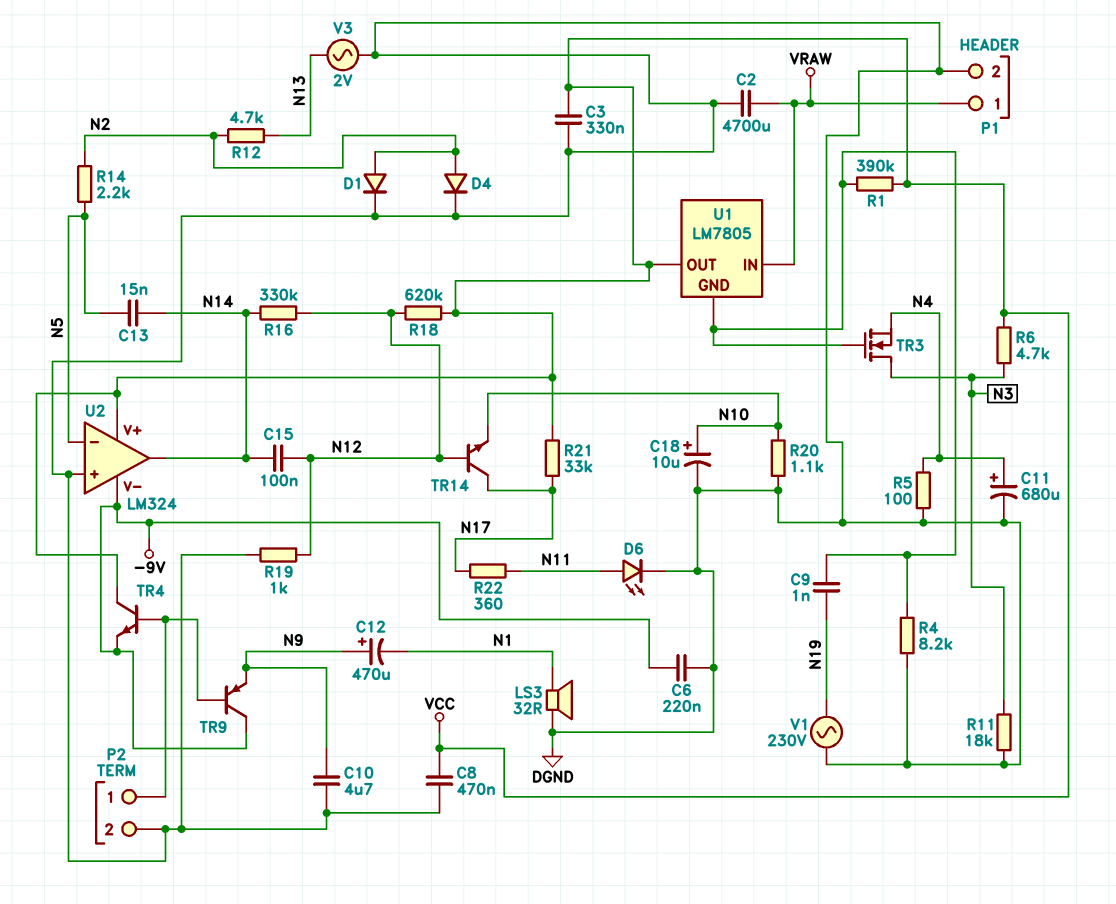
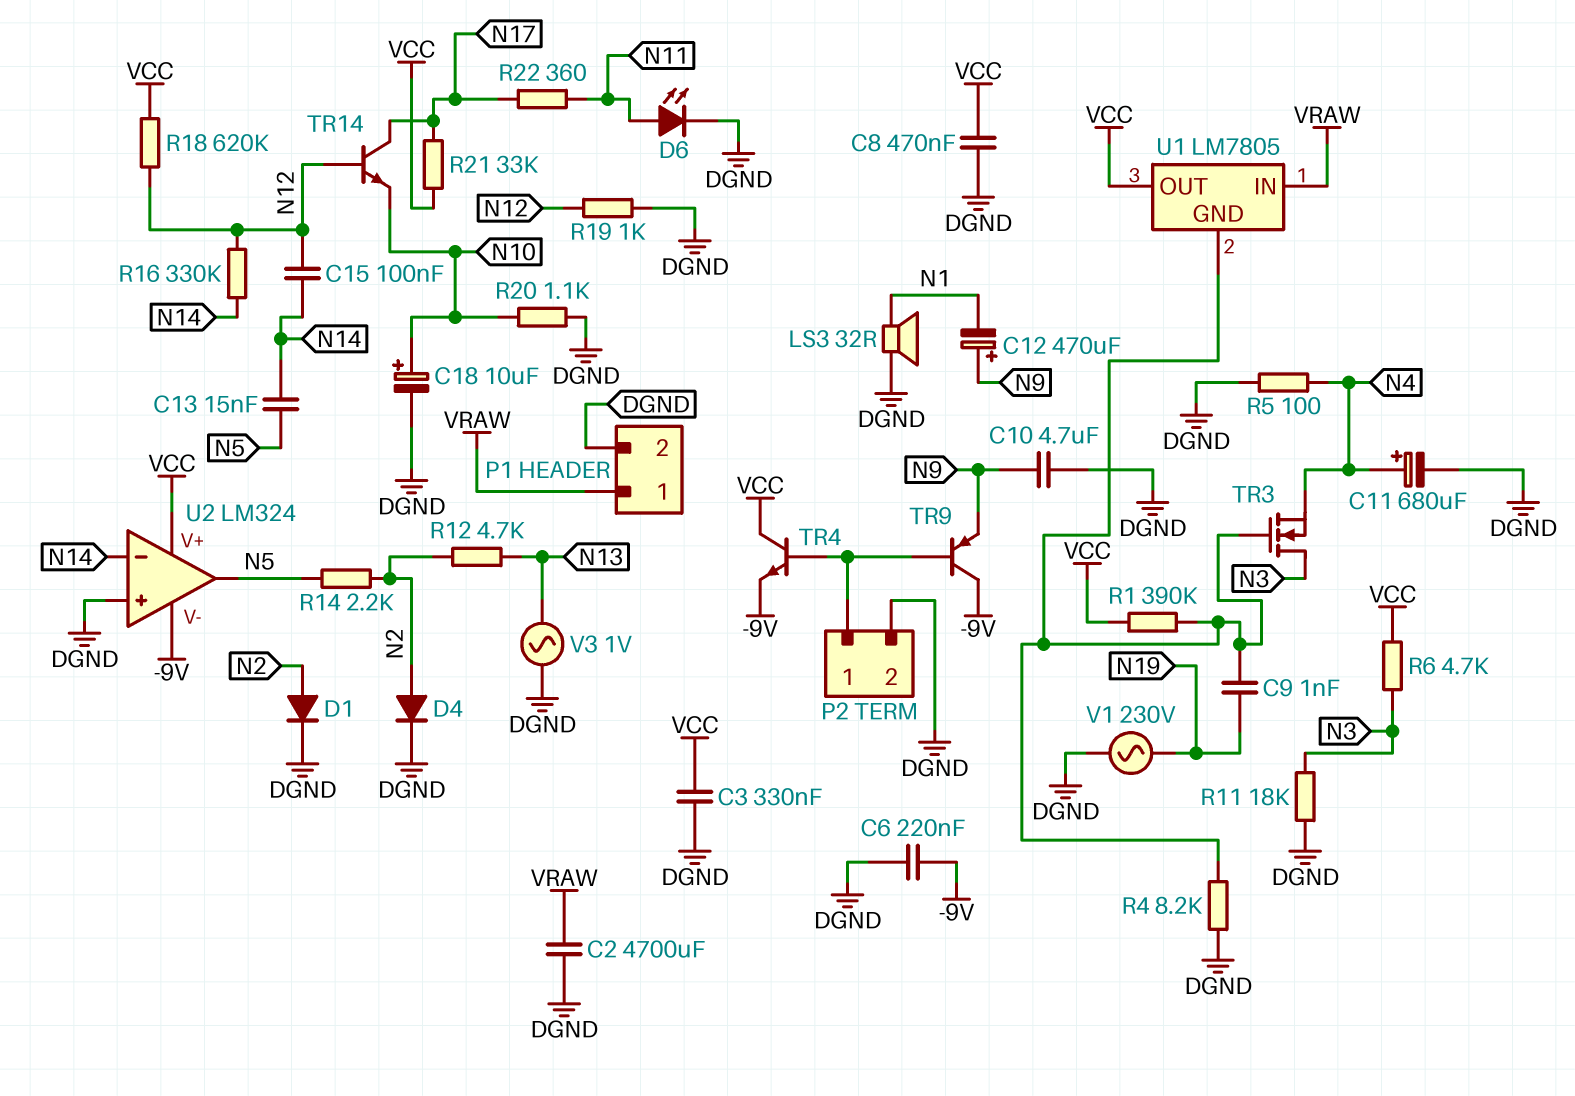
U2 pin in-: N5 -> N14
U2 pin out: N14 -> N5
V3: AC 2V (DGND, N13) -> AC 1V (DGND, N13)

